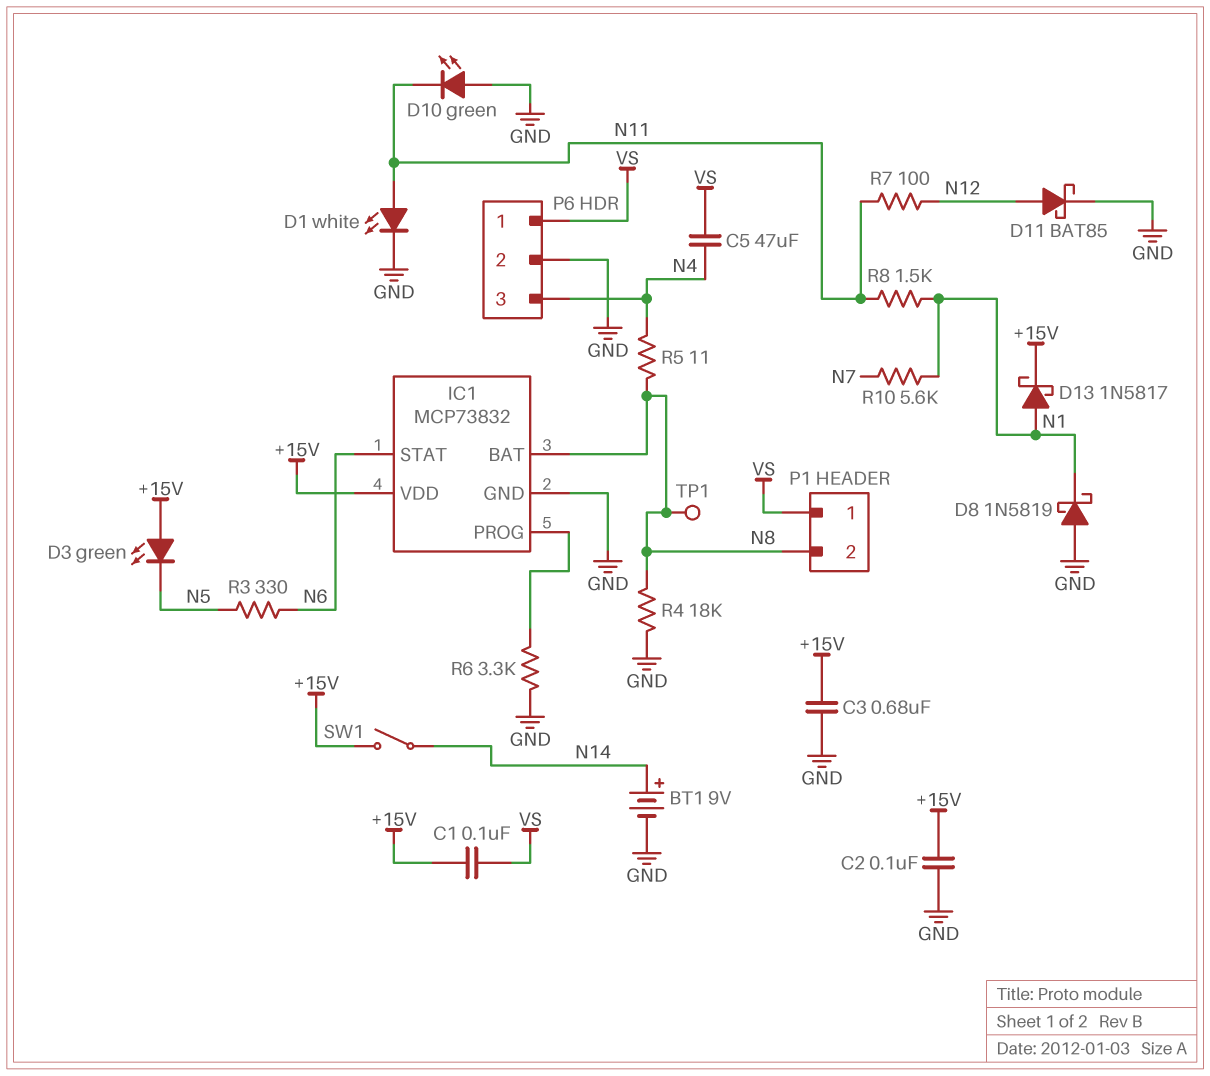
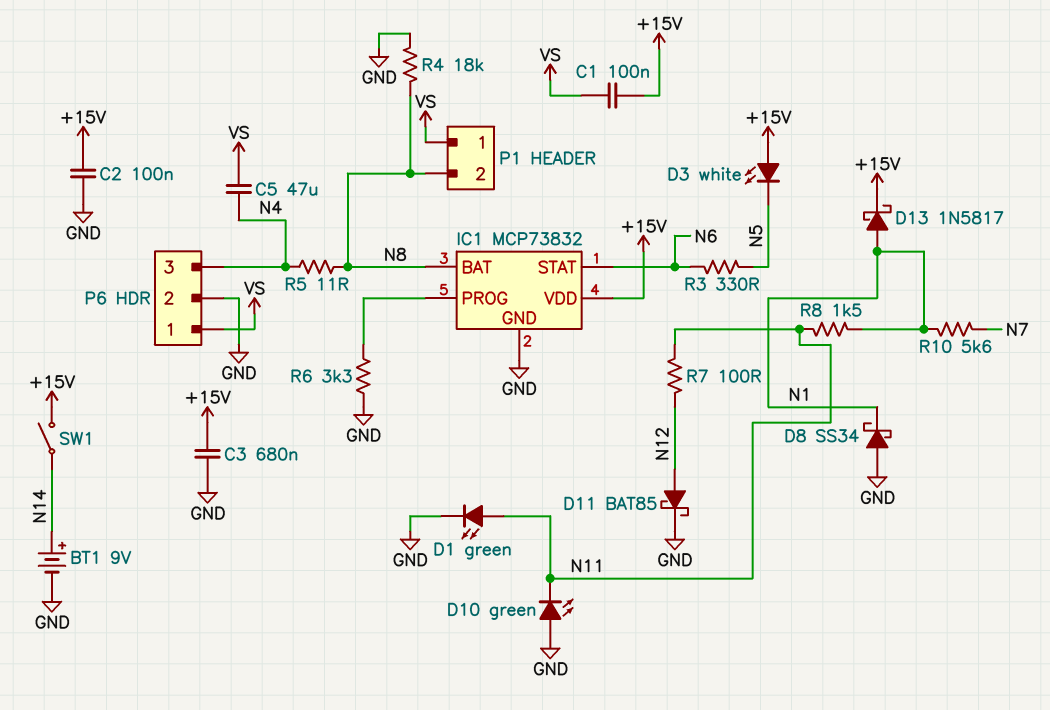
D1: LED white (A N11, K GND) -> LED green (A N11, K GND)
D3: LED green (A +15V, K N5) -> LED white (A +15V, K N5)
D8: schottky 1N5819 (A GND, K N1) -> schottky SS34 (A GND, K N1)
TP1: test point (N8) -> none

